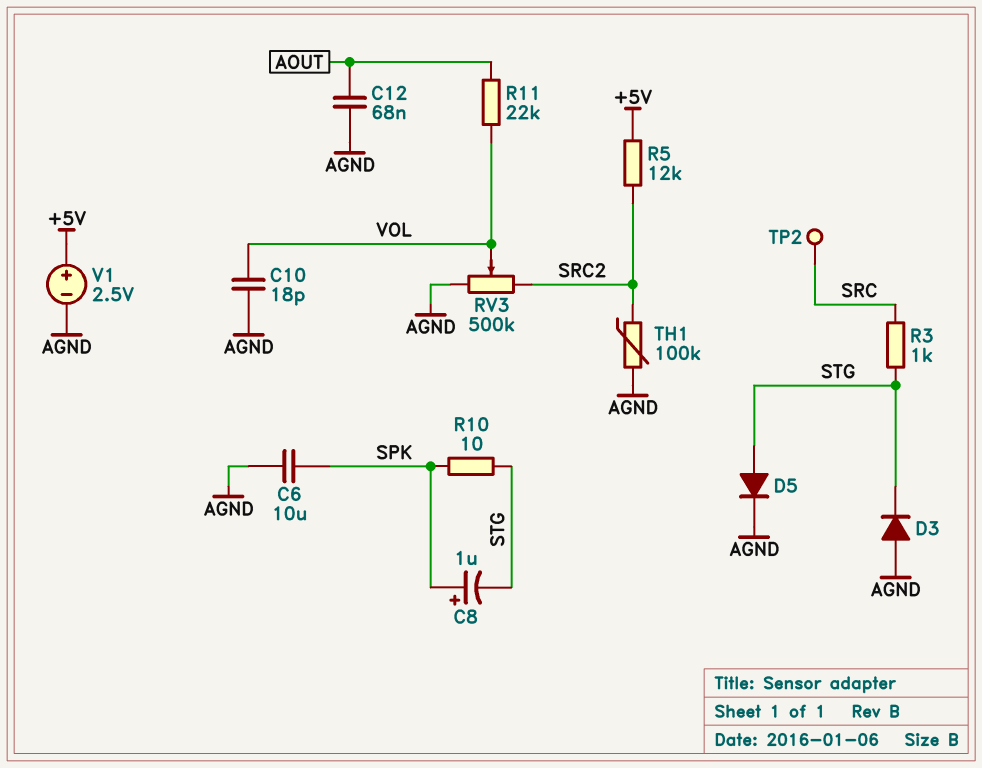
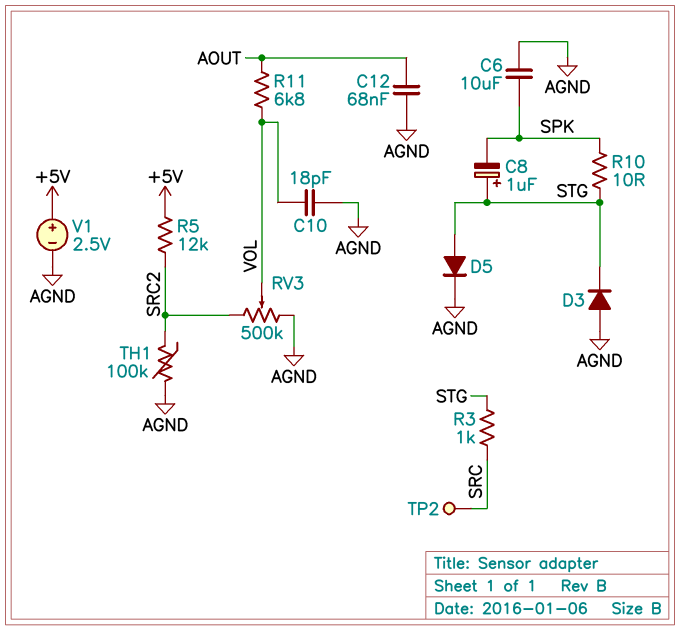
C8: 1uF (plus SPK, minus STG) -> 1uF (plus STG, minus SPK)
R11: 22k (AOUT, VOL) -> 6.8k (AOUT, VOL)

